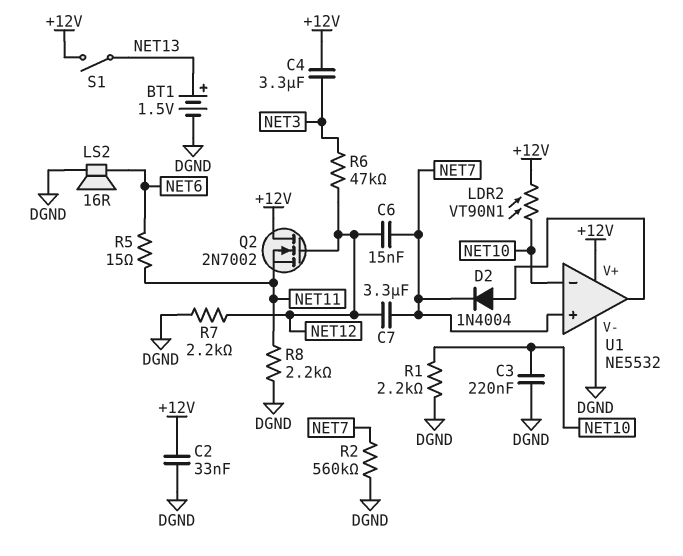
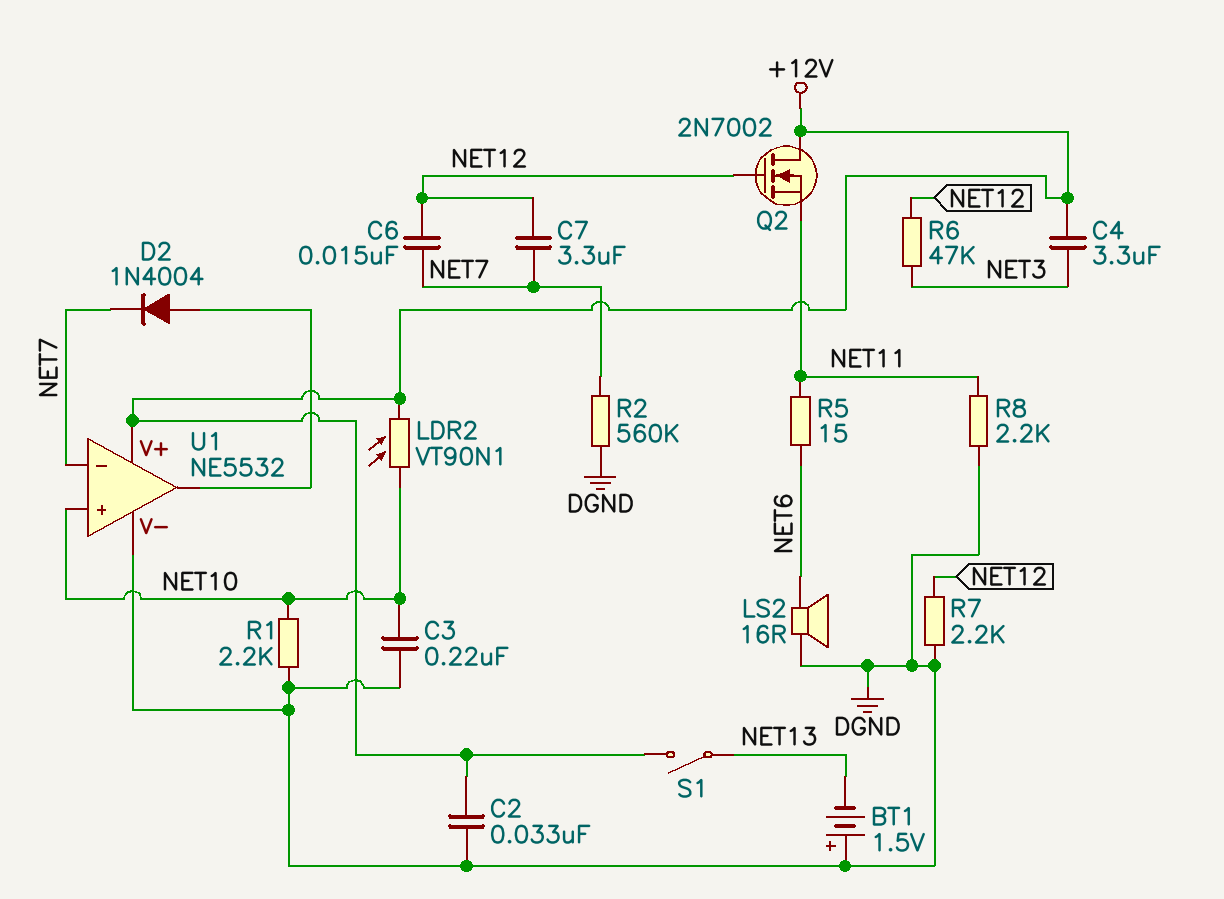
BT1: 1.5V (plus NET13, minus DGND) -> 1.5V (plus DGND, minus NET13)
U1 pin in+: NET7 -> NET10
U1 pin in-: NET10 -> NET7

